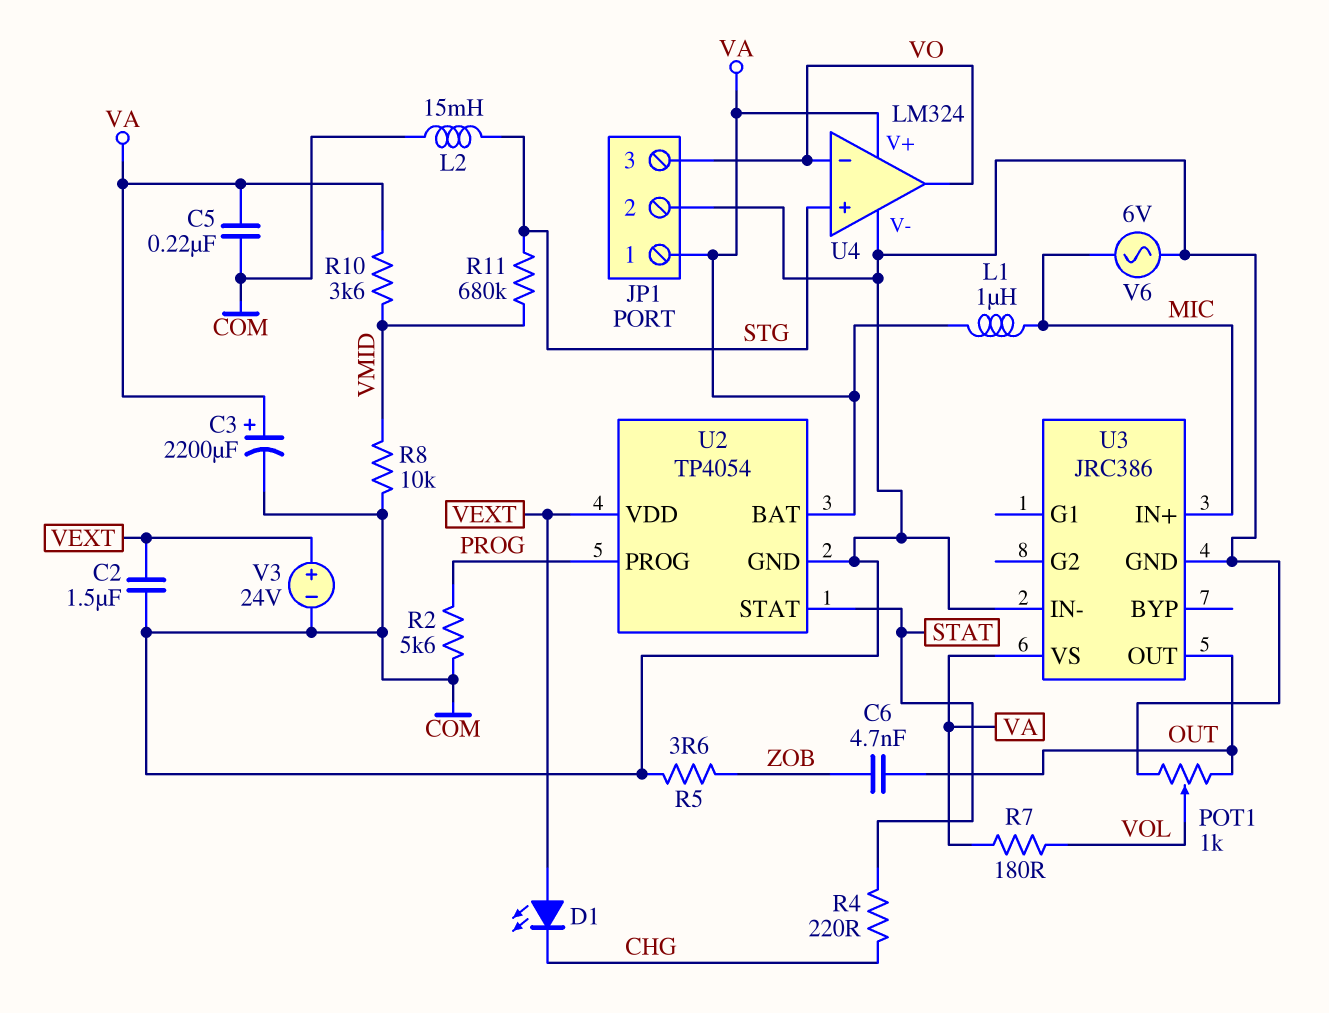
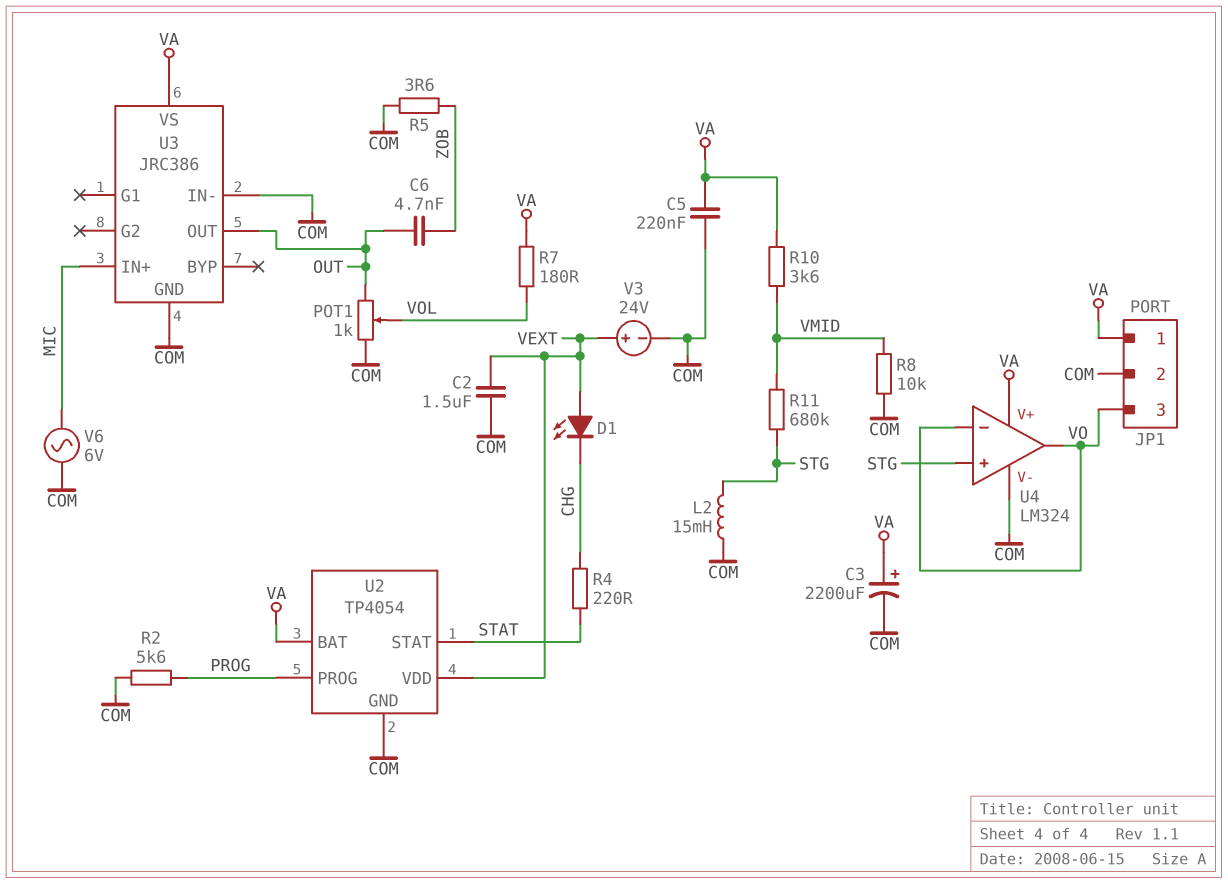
L1: 1uH (MIC, VA) -> none

